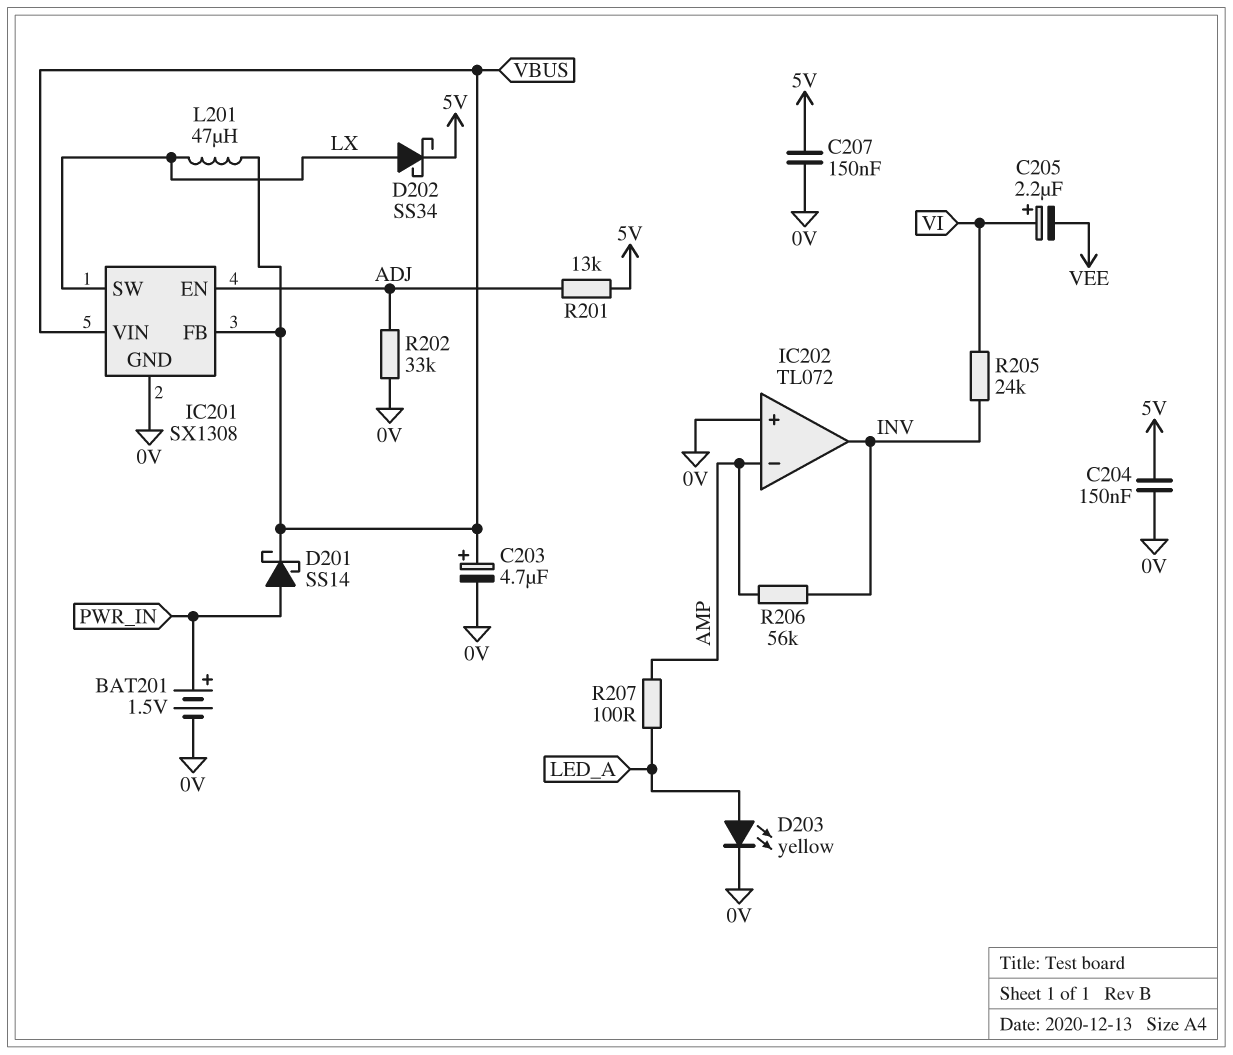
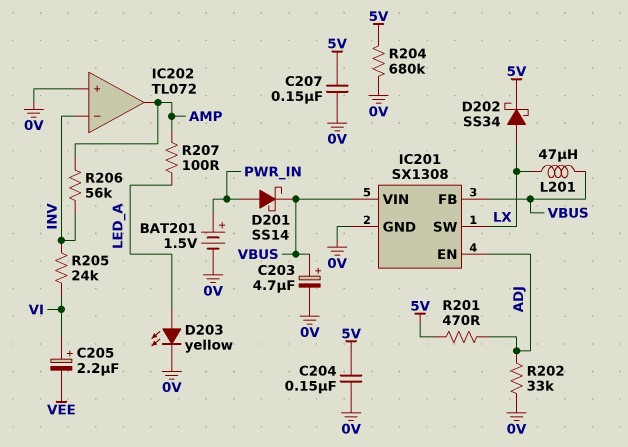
IC202 pin in-: AMP -> INV
IC202 pin out: INV -> AMP
R201: 13k (5V, ADJ) -> 470 (5V, ADJ)
R204: none -> 680k (0V, 5V)

